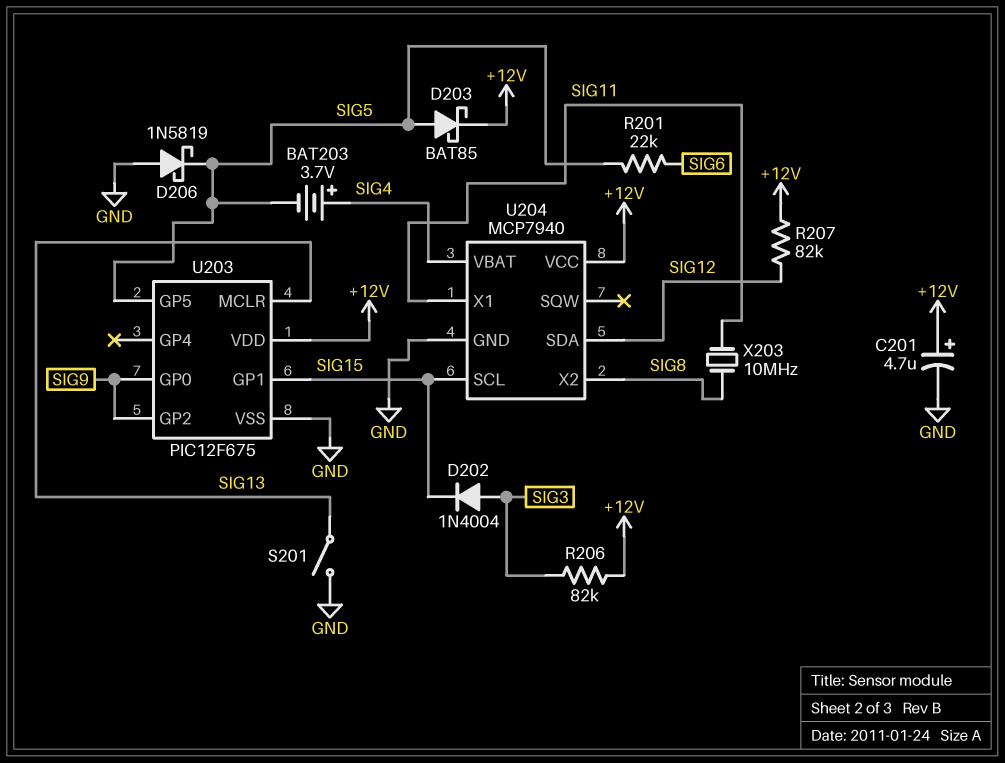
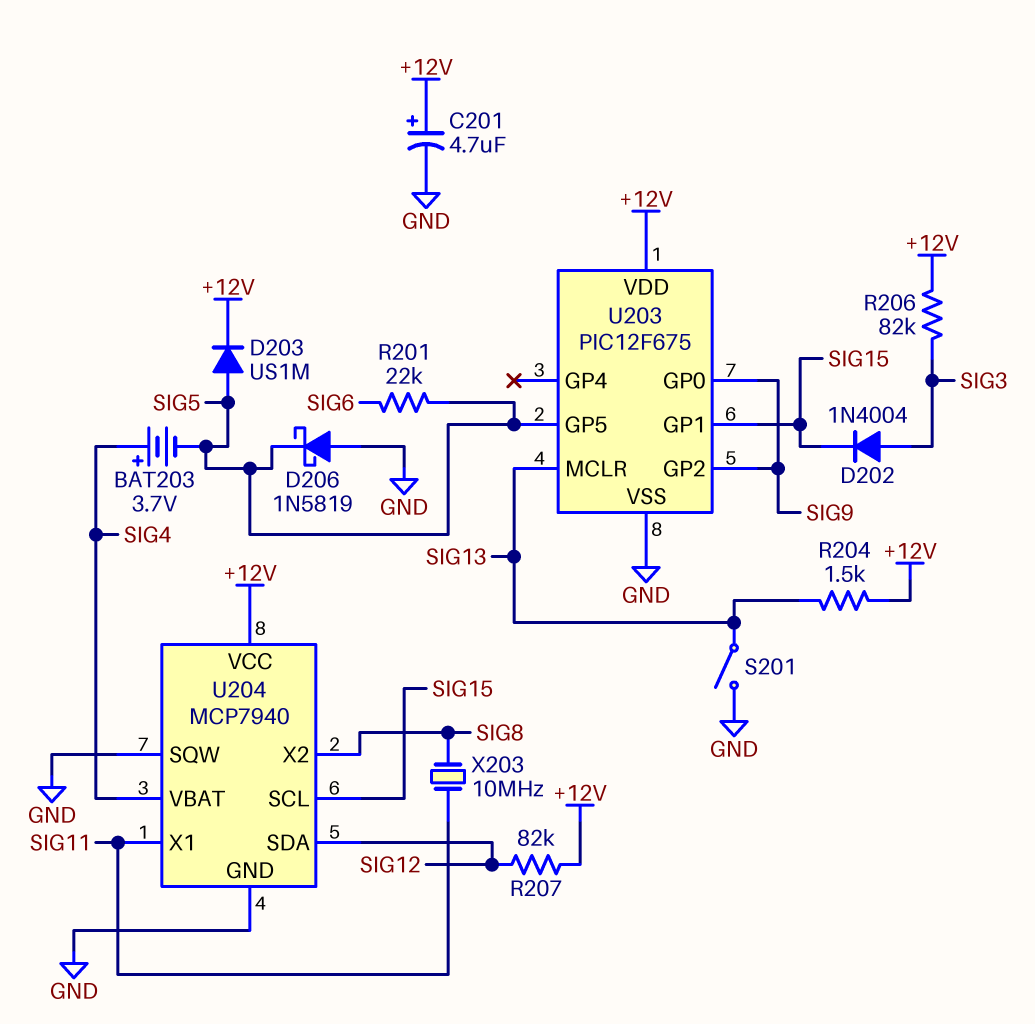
D203: schottky BAT85 (A SIG5, K +12V) -> diode US1M (A SIG5, K +12V)
R204: none -> 1.5k (+12V, SIG13)
U204 pin SQW: none -> GND

